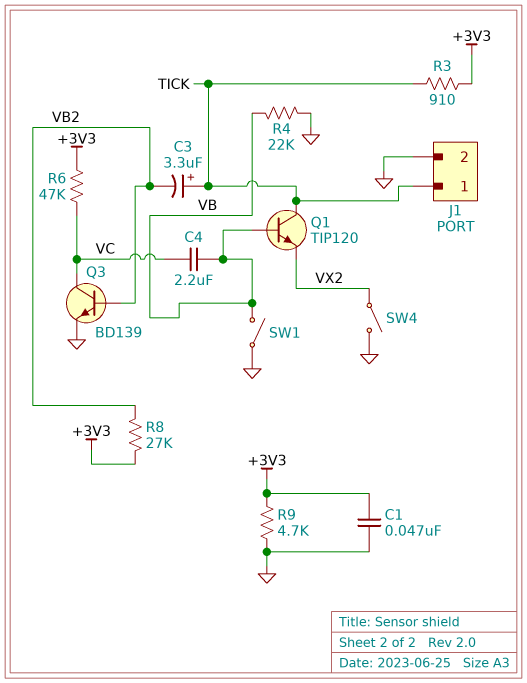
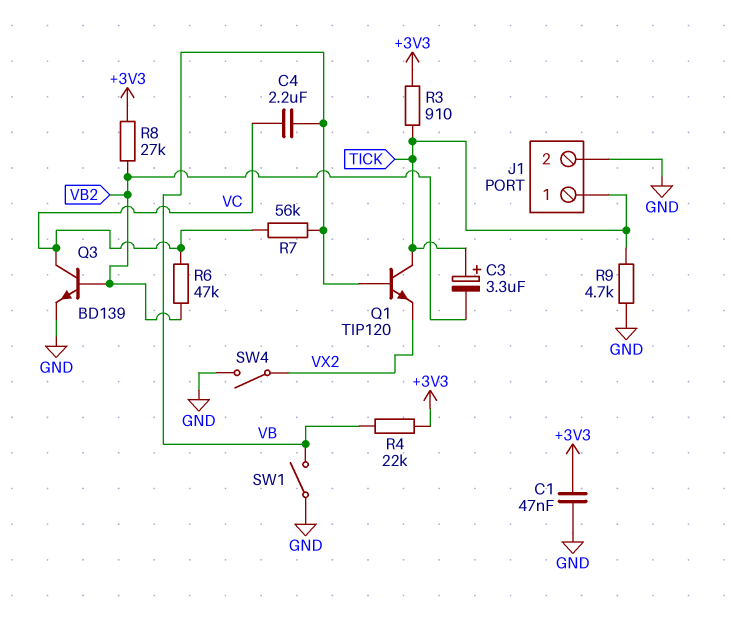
R4: 22k (GND, VB) -> 22k (+3V3, VB)
R6: 47k (+3V3, VC) -> 47k (VB2, VC)
R7: none -> 56k (VB, VC)
R9: 4.7k (+3V3, GND) -> 4.7k (GND, TICK)

